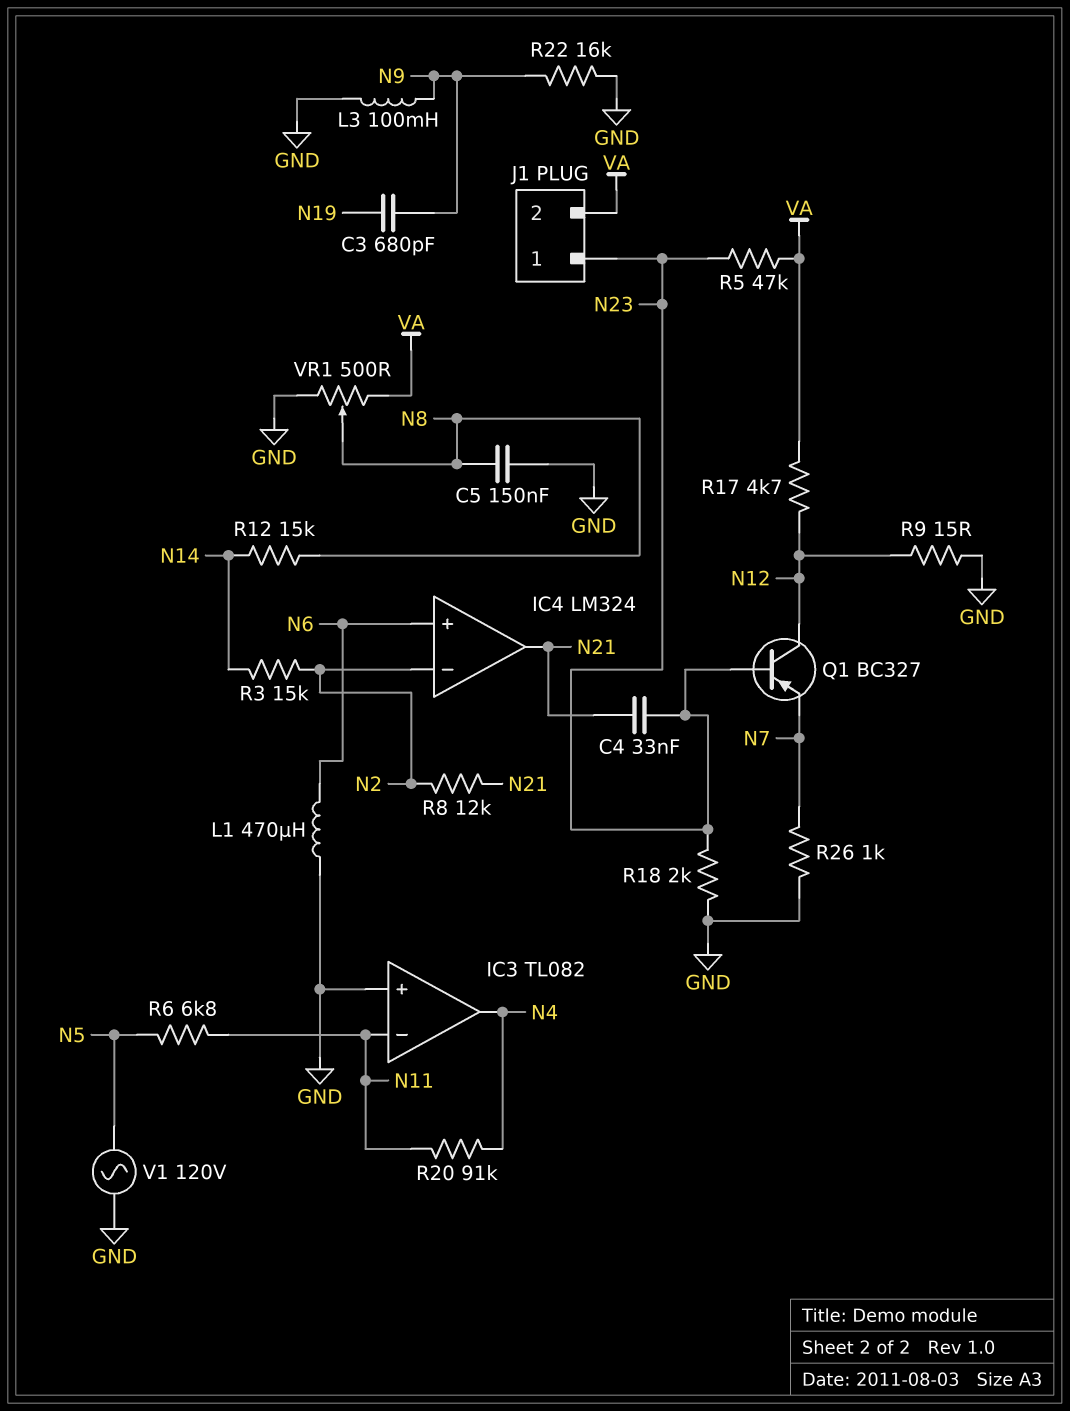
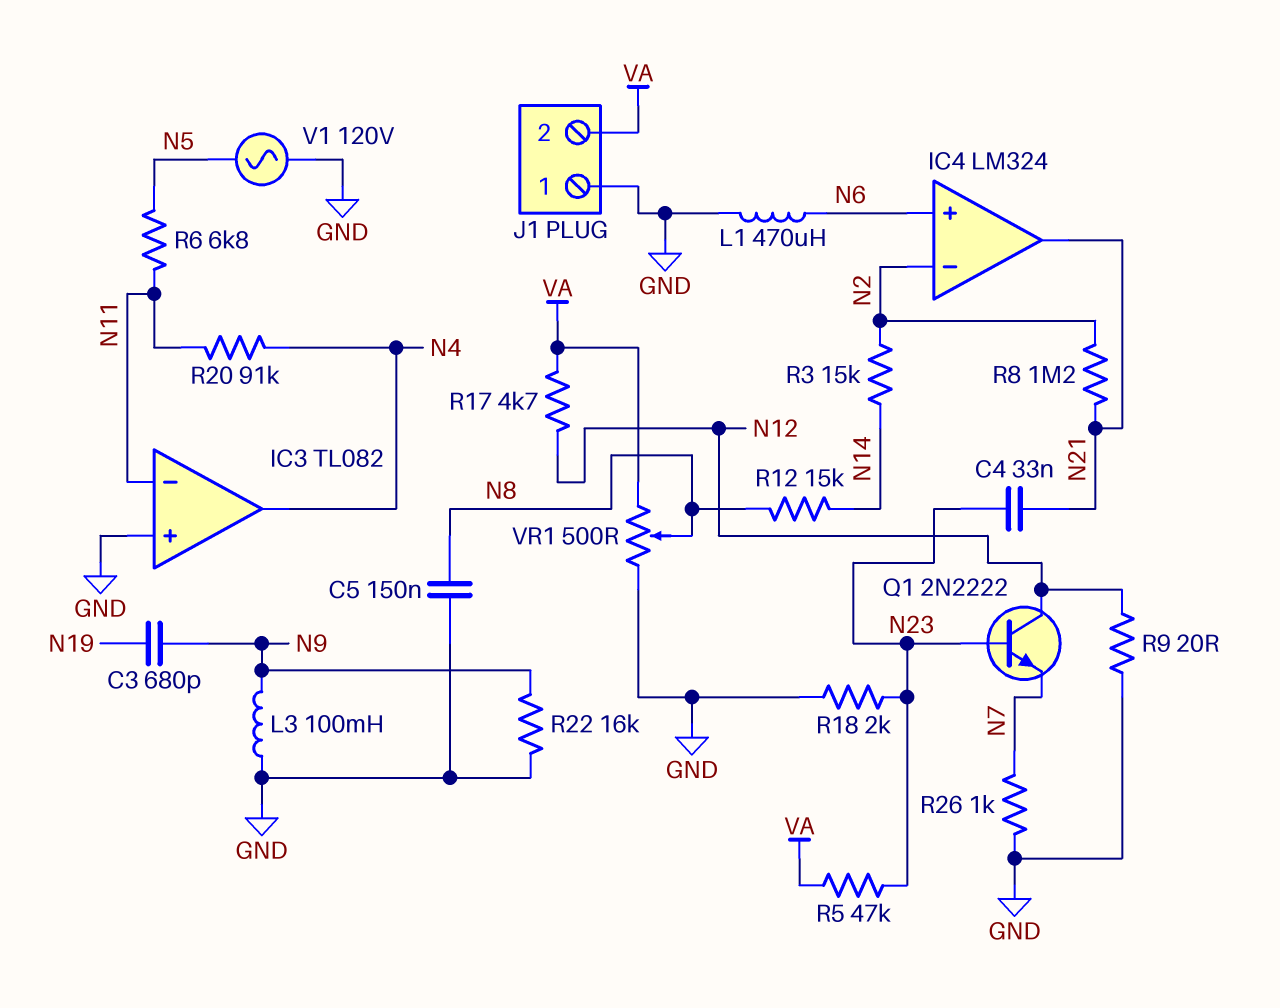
J1 pin 1: N23 -> GND
Q1: PNP BC327 (B N23, C N12, E N7) -> NPN 2N2222 (B N23, C N12, E N7)
R8: 12k (N2, N21) -> 1.2M (N2, N21)
R9: 15 (GND, N12) -> 20 (GND, N12)

